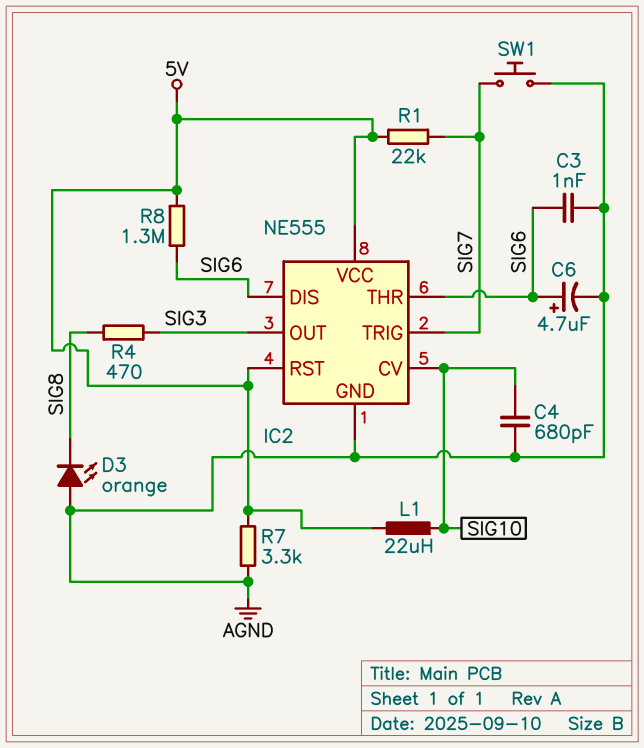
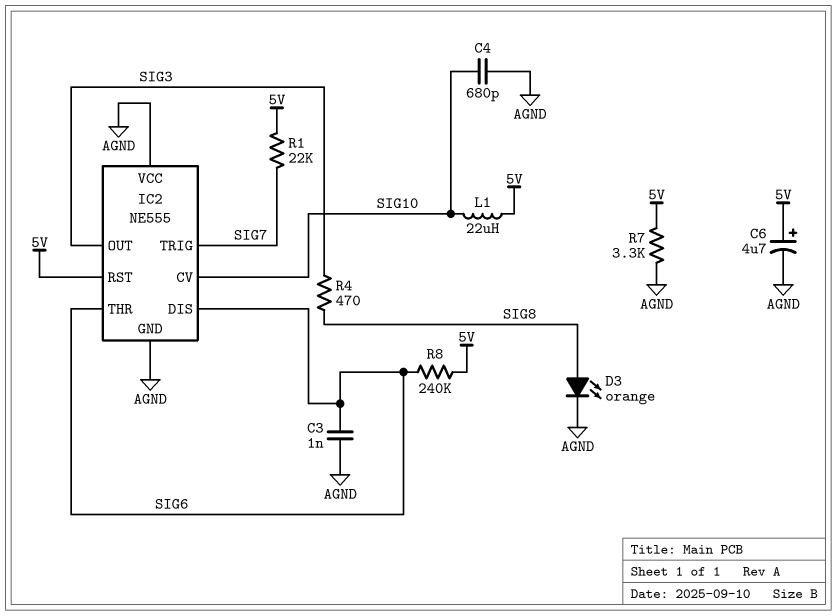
C6: 4.7uF (plus SIG6, minus AGND) -> 4.7uF (plus 5V, minus AGND)
D3: LED orange (A AGND, K SIG8) -> LED orange (A SIG8, K AGND)
IC2 pin VCC: 5V -> AGND
R8: 1.3M (5V, SIG6) -> 240k (5V, SIG6)
SW1: button (AGND, SIG7) -> none

